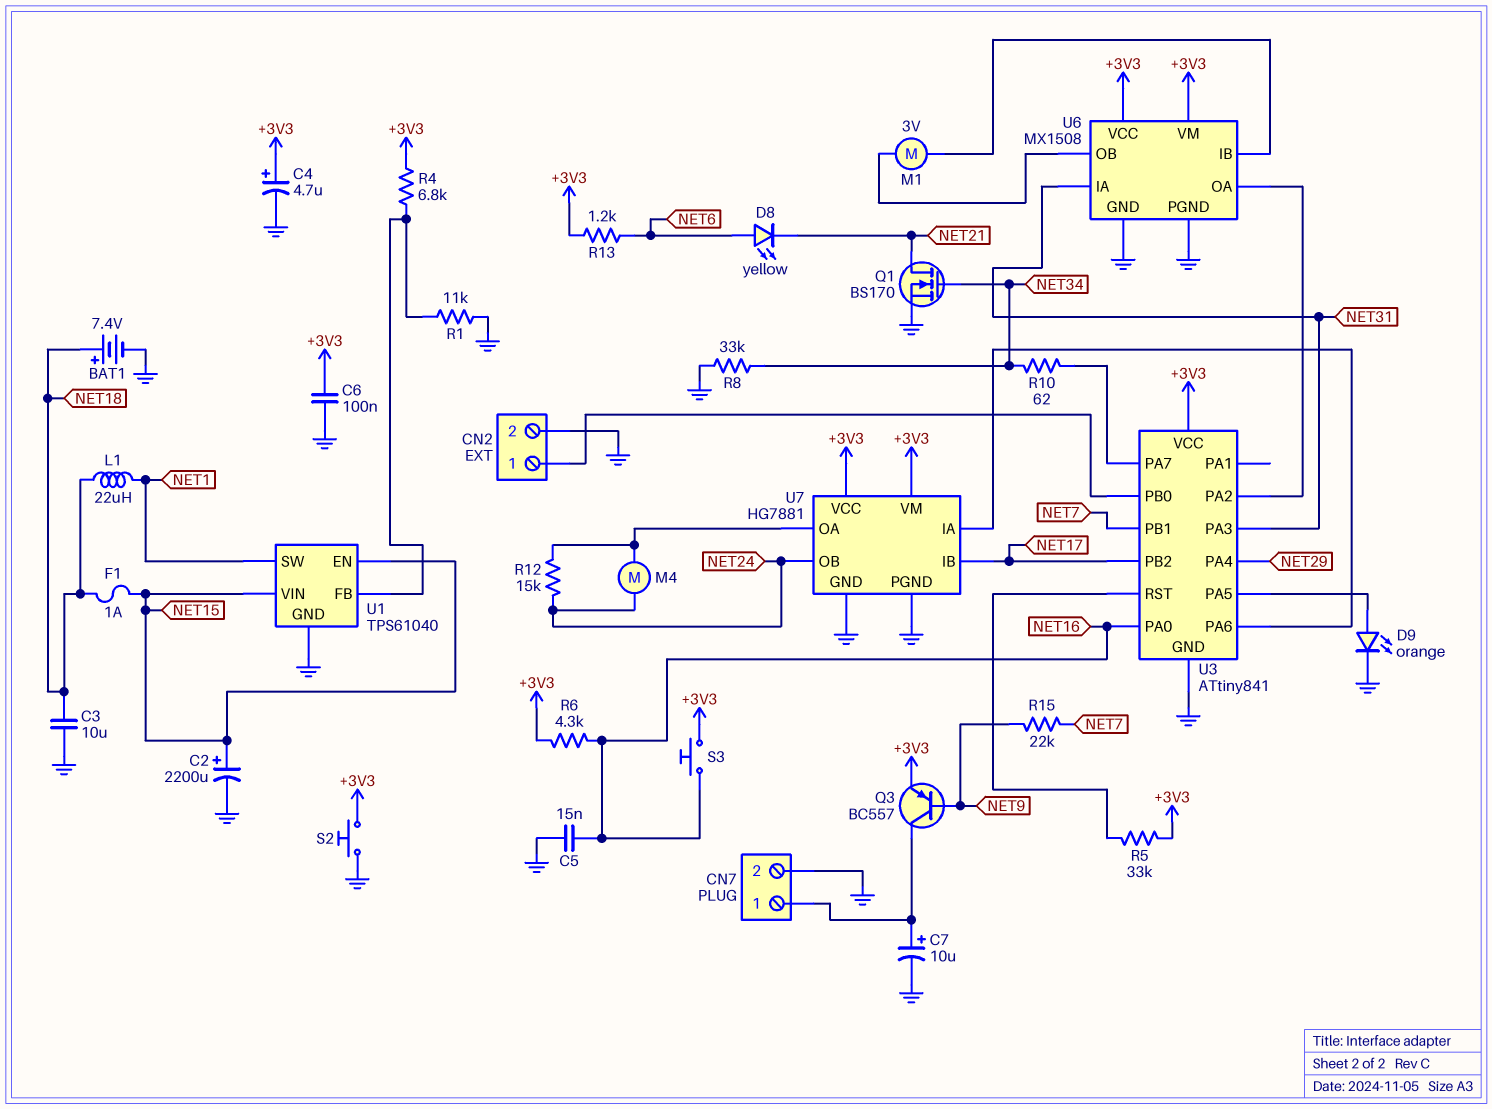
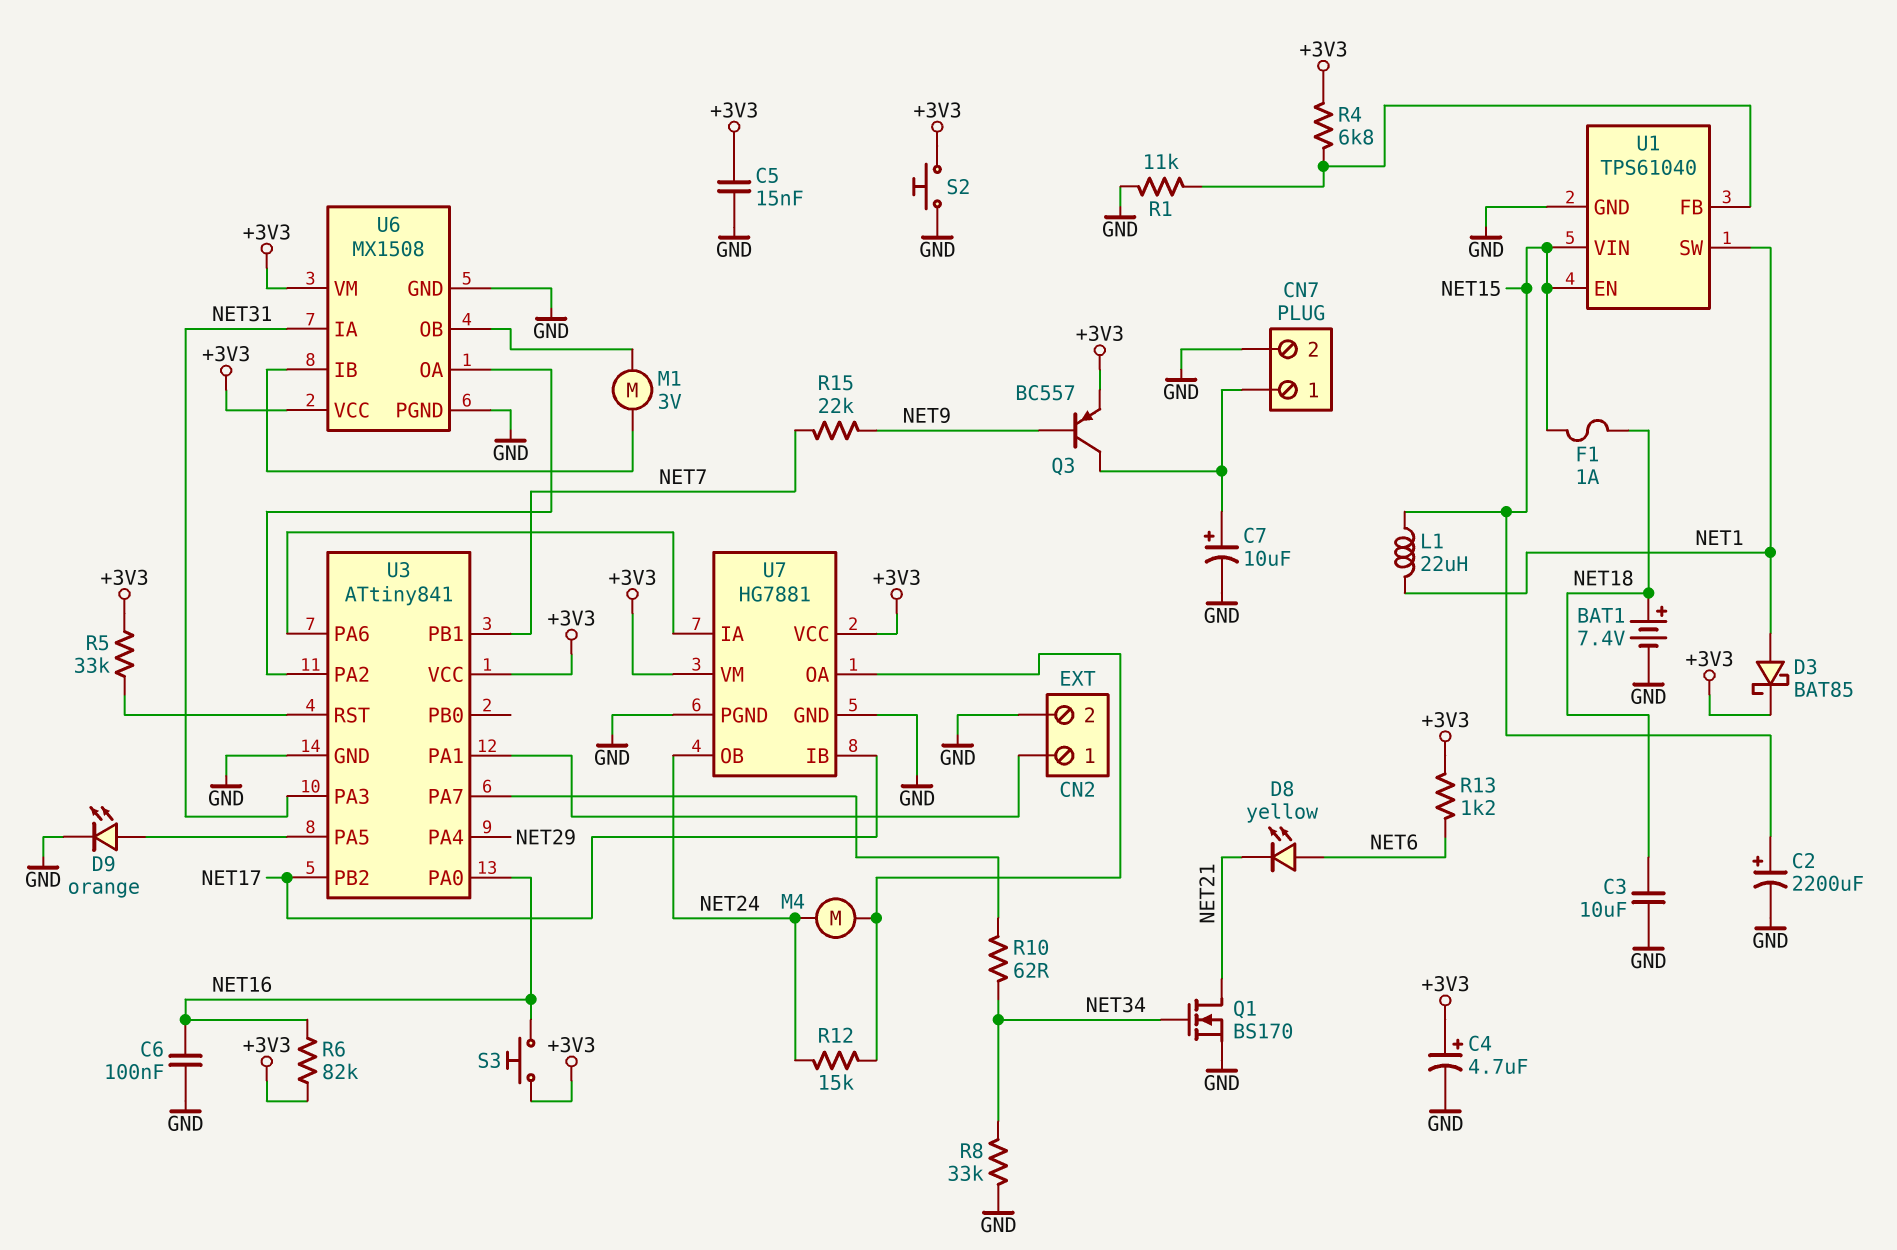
C5: 15nF (GND, NET16) -> 15nF (+3V3, GND)
C6: 100nF (+3V3, GND) -> 100nF (GND, NET16)
D3: none -> schottky BAT85 (A NET1, K +3V3)
L1: 22uH (NET1, NET18) -> 22uH (NET1, NET15)
R6: 4.3k (+3V3, NET16) -> 82k (+3V3, NET16)
U3 pin PA1: none -> CN2/1
U3 pin PB0: CN2/1 -> none

